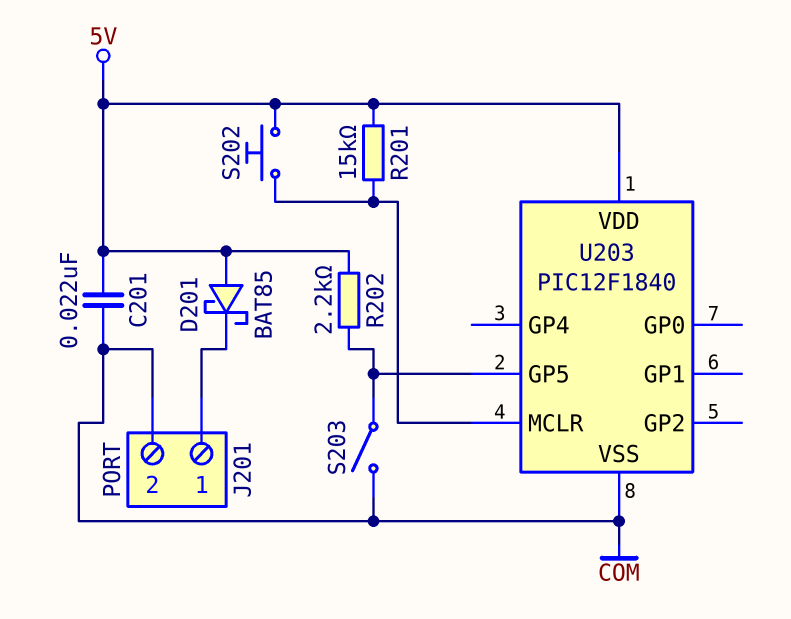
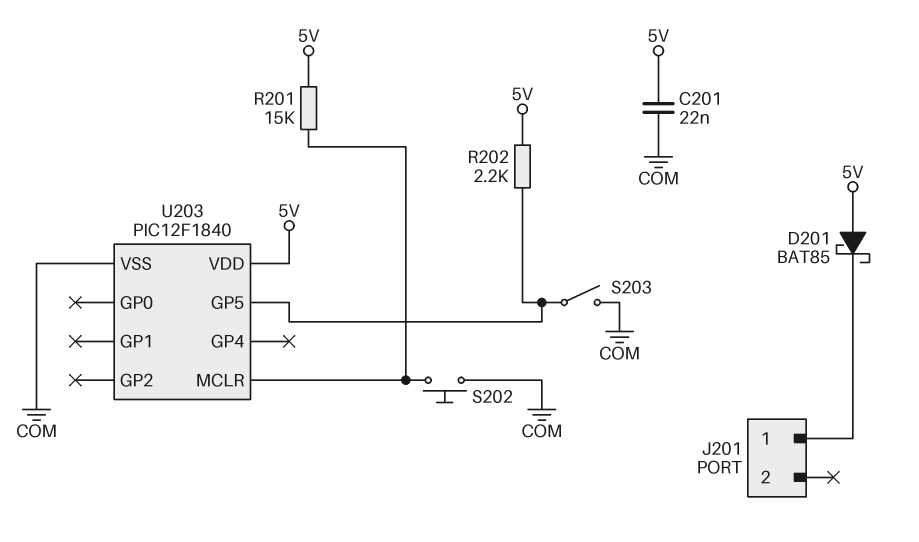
J201 pin 2: COM -> none
S202: button (5V, U203/MCLR) -> button (COM, U203/MCLR)

